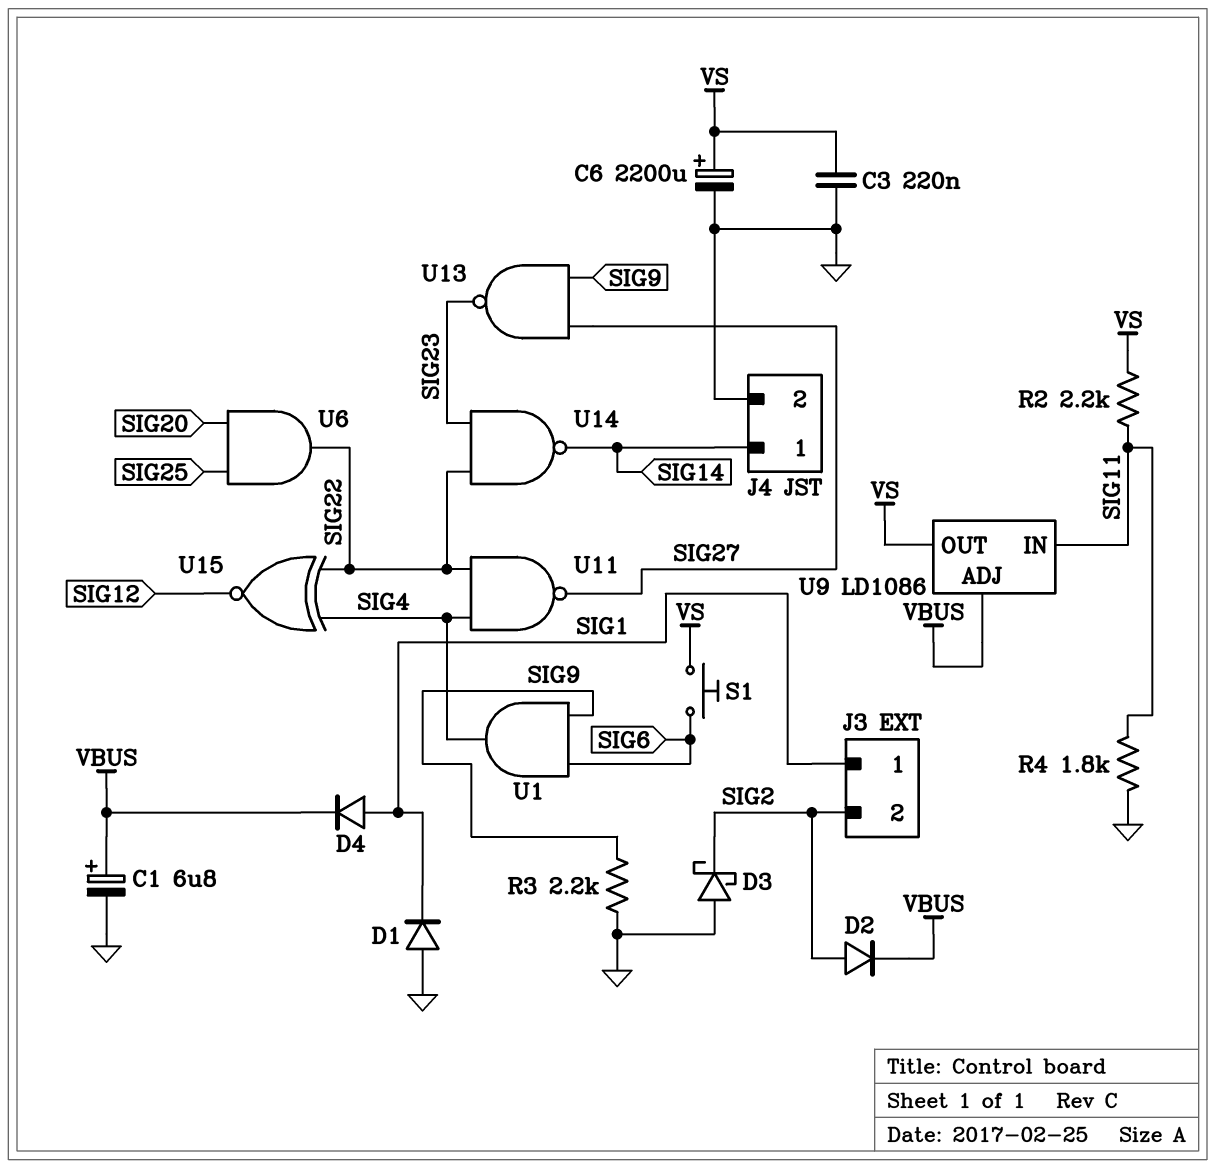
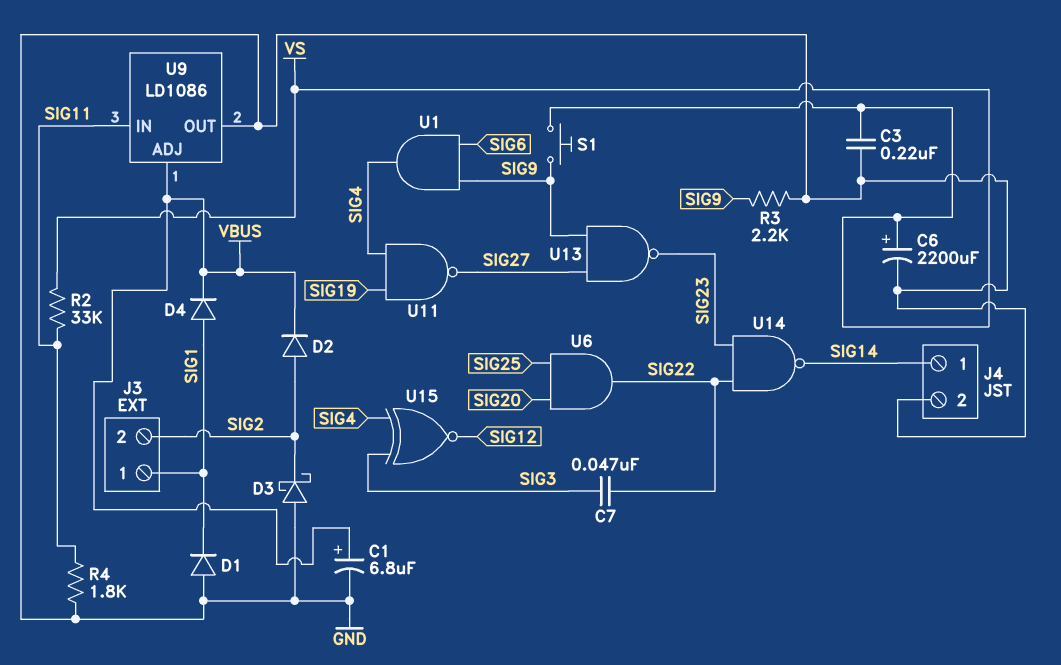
C7: none -> 47nF (SIG3, SIG22)
R2: 2.2k (SIG11, VS) -> 33k (SIG11, VS)
S1: button (SIG6, VS) -> button (SIG9, VS)
U9 pin OUT: VS -> GND
U11: NAND (in SIG4, in SIG22, out SIG27) -> NAND (in SIG4, in SIG19, out SIG27)
U15: XNOR (in SIG4, in SIG22, out SIG12) -> XNOR (in SIG3, in SIG4, out SIG12)

